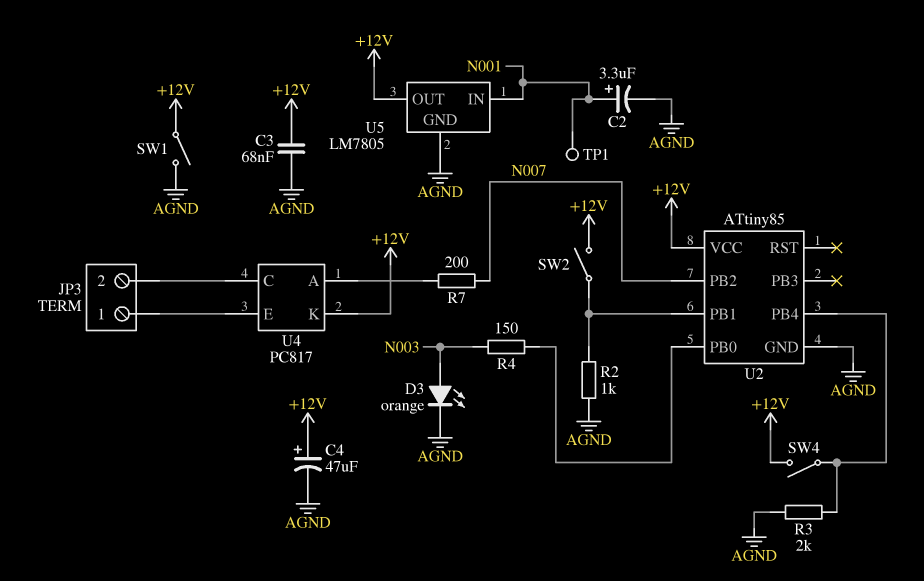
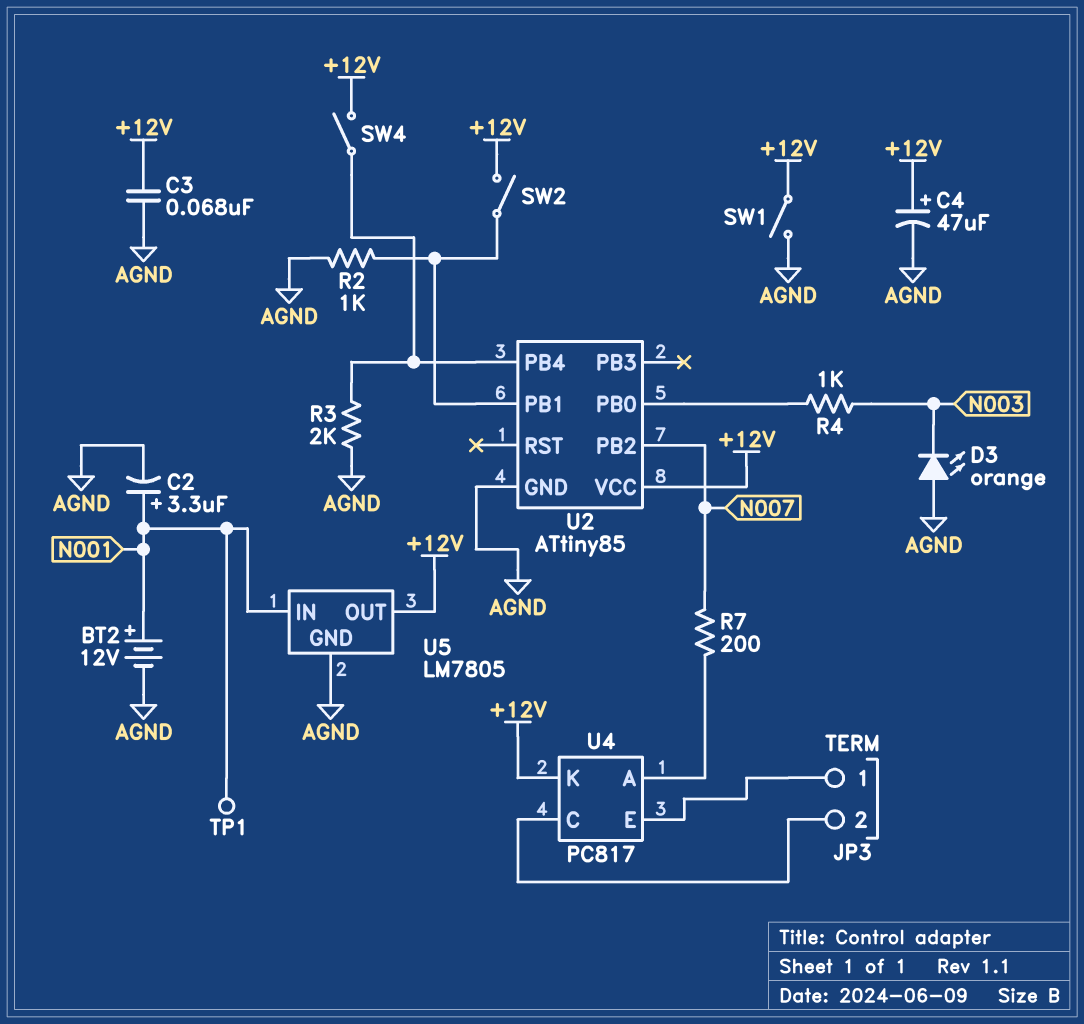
BT2: none -> 12V (plus N001, minus AGND)
D3: LED orange (A N003, K AGND) -> LED orange (A AGND, K N003)
R4: 150 (N003, U2/PB0) -> 1k (N003, U2/PB0)

